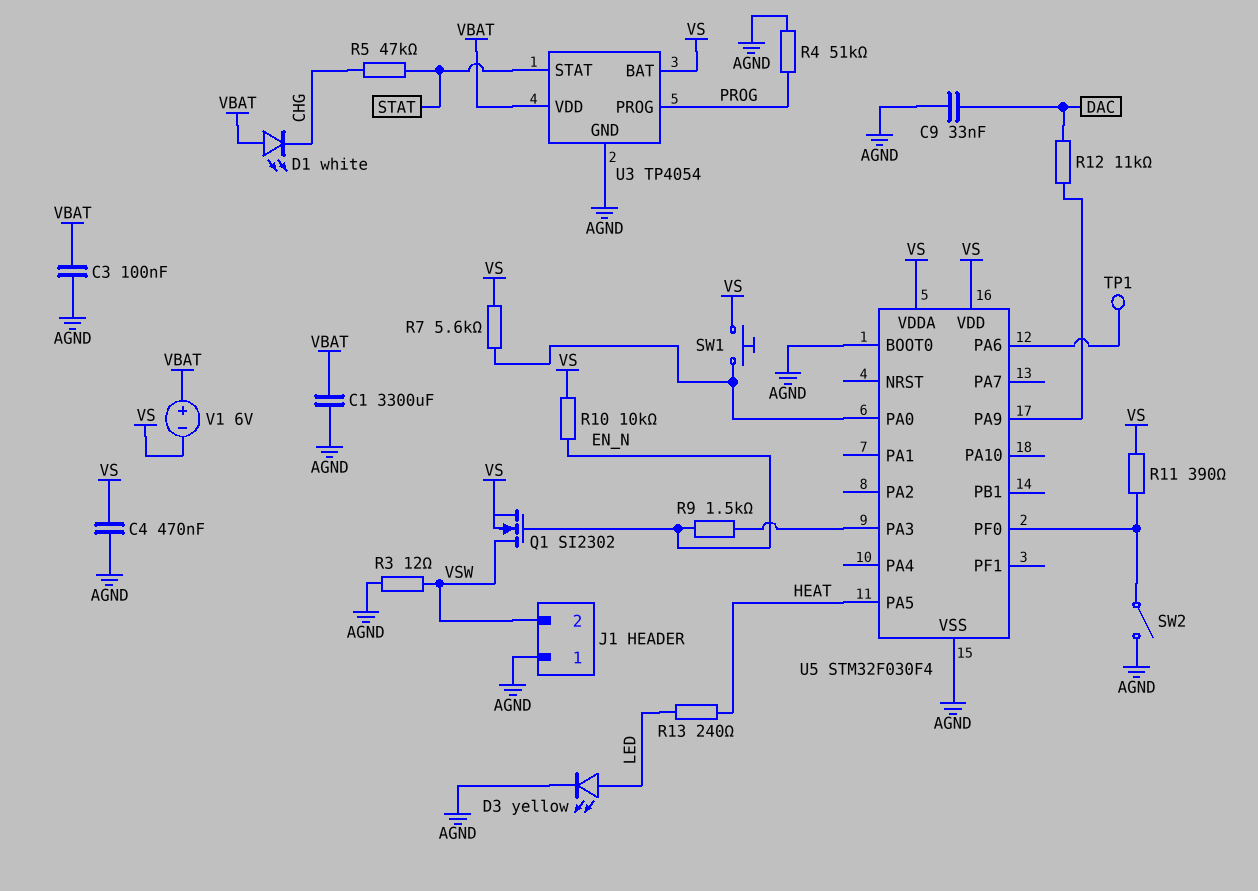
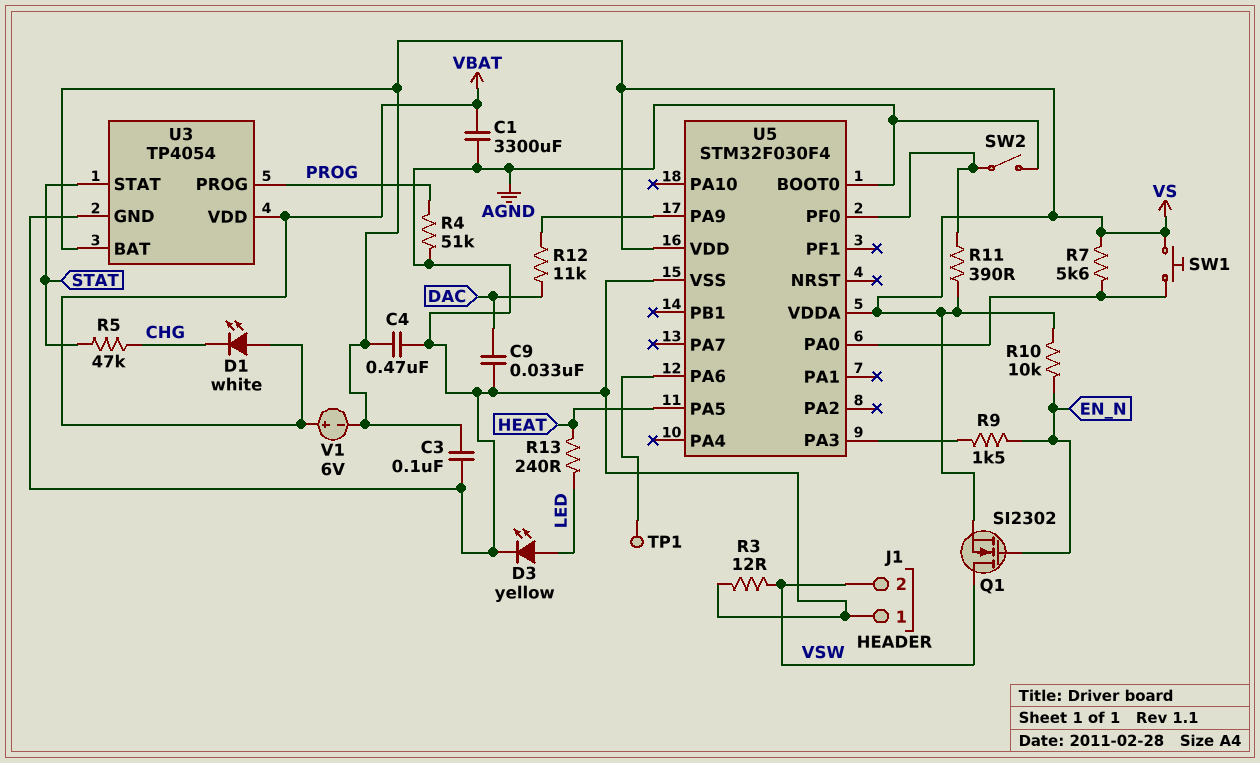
C3: 100nF (AGND, VBAT) -> 100nF (AGND, VS)

